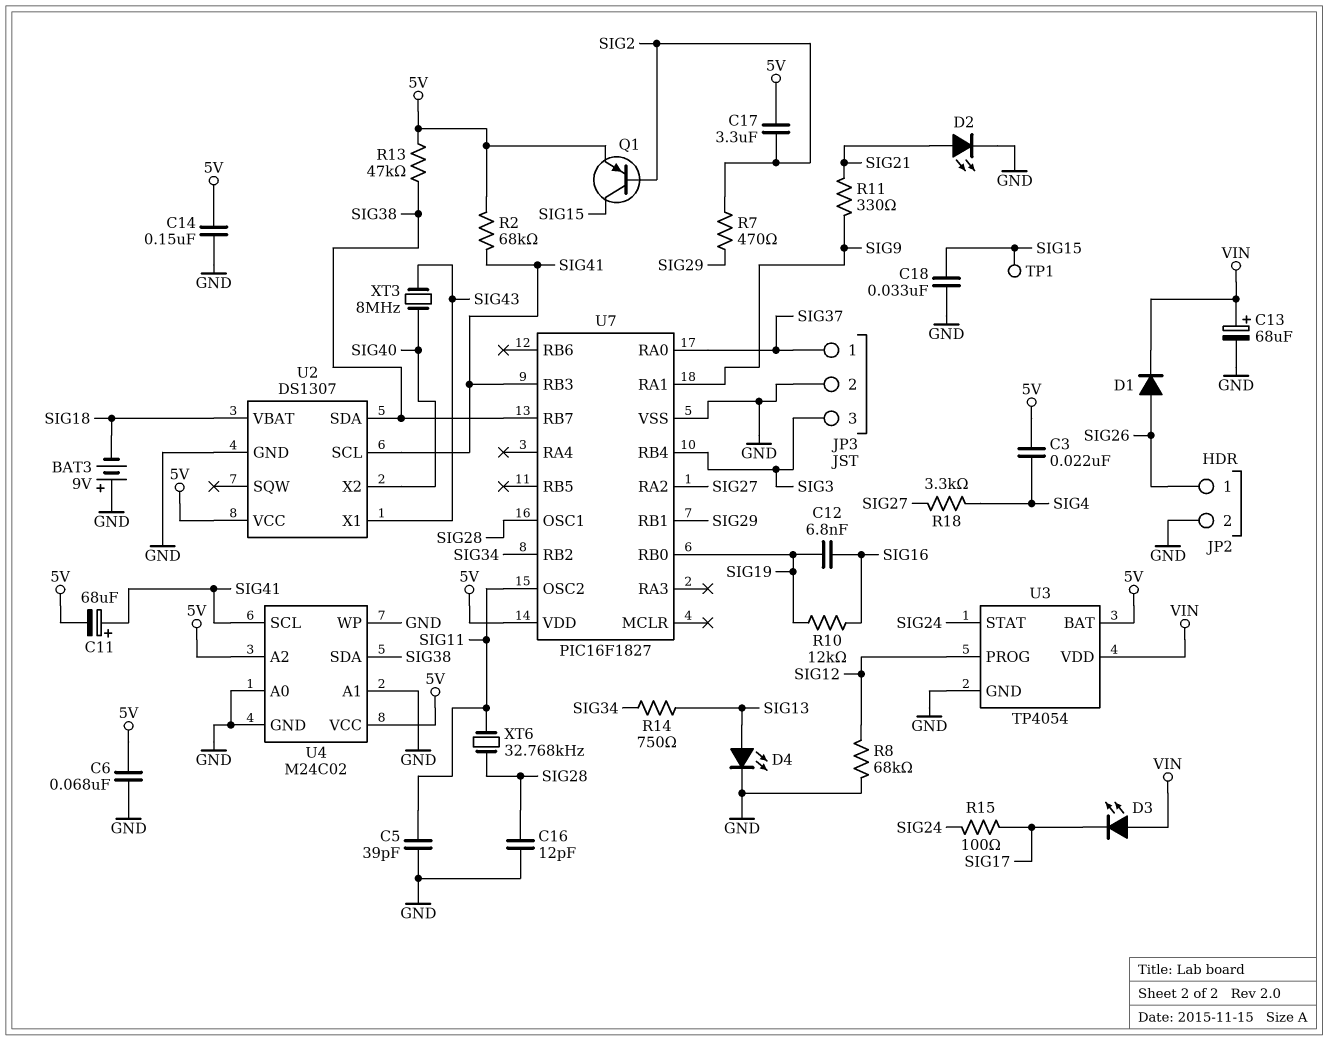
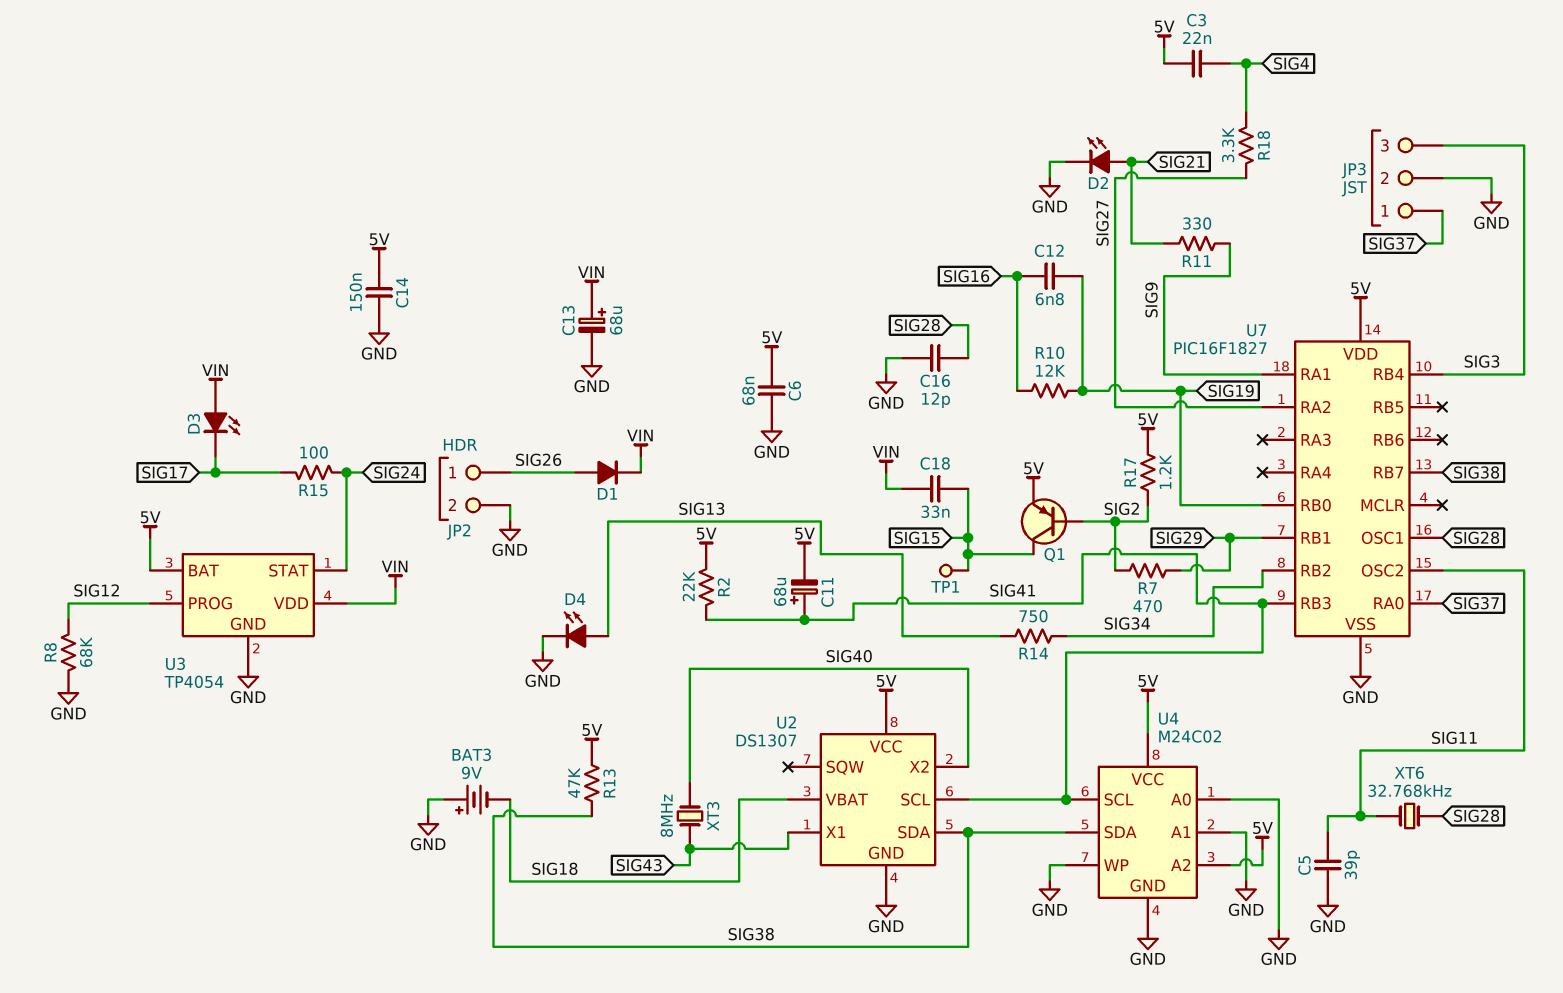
C17: 3.3uF (5V, SIG2) -> none
C18: 33nF (GND, SIG15) -> 33nF (SIG15, VIN)
R2: 68k (5V, SIG41) -> 22k (5V, SIG41)
R17: none -> 1.2k (5V, SIG2)

